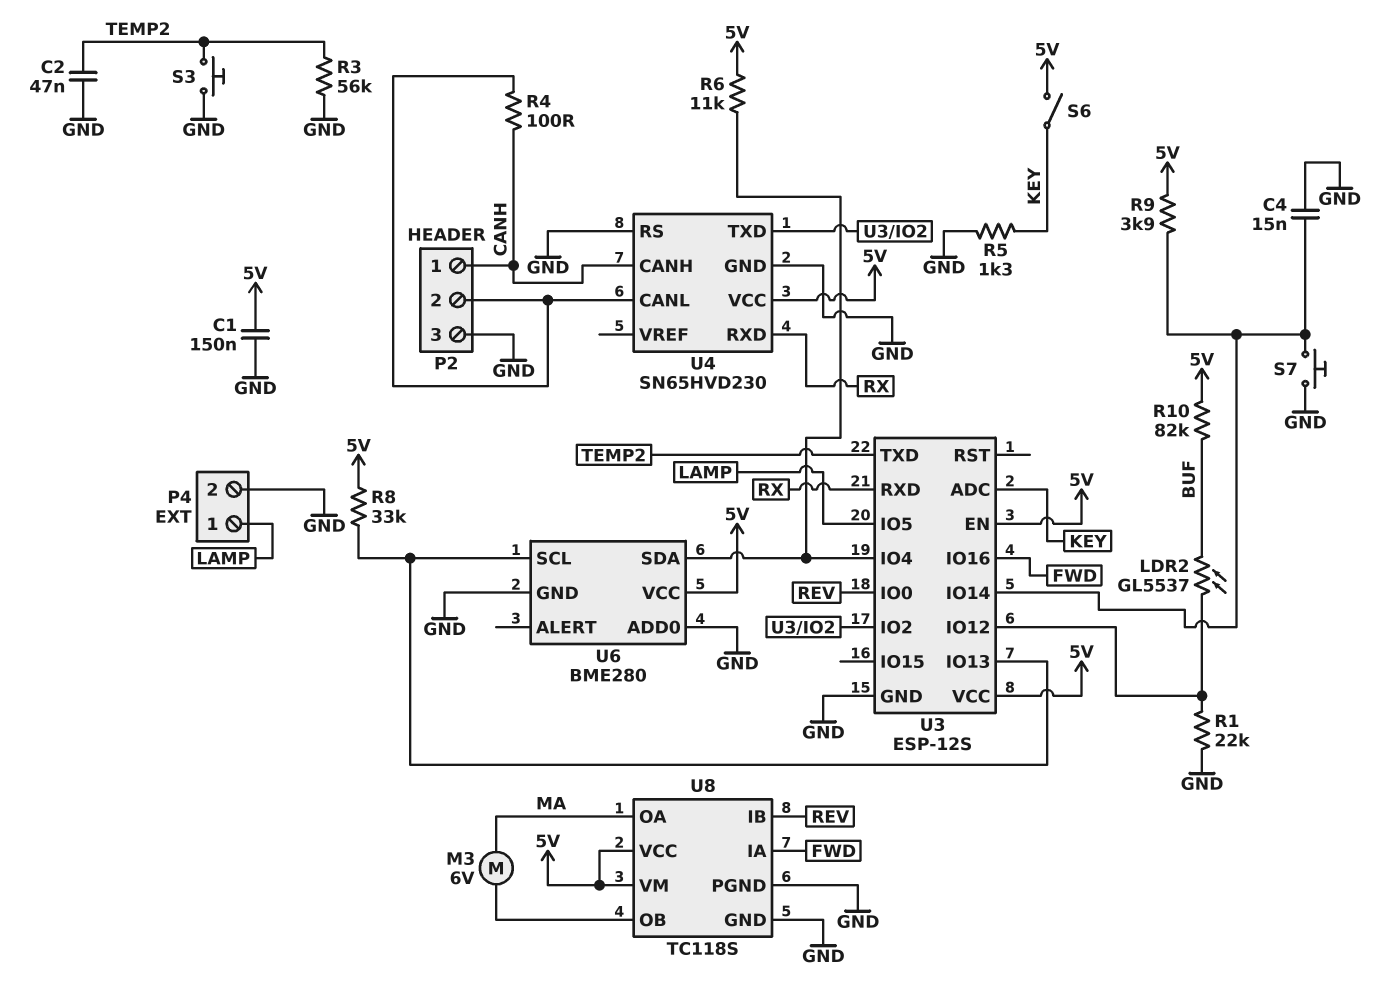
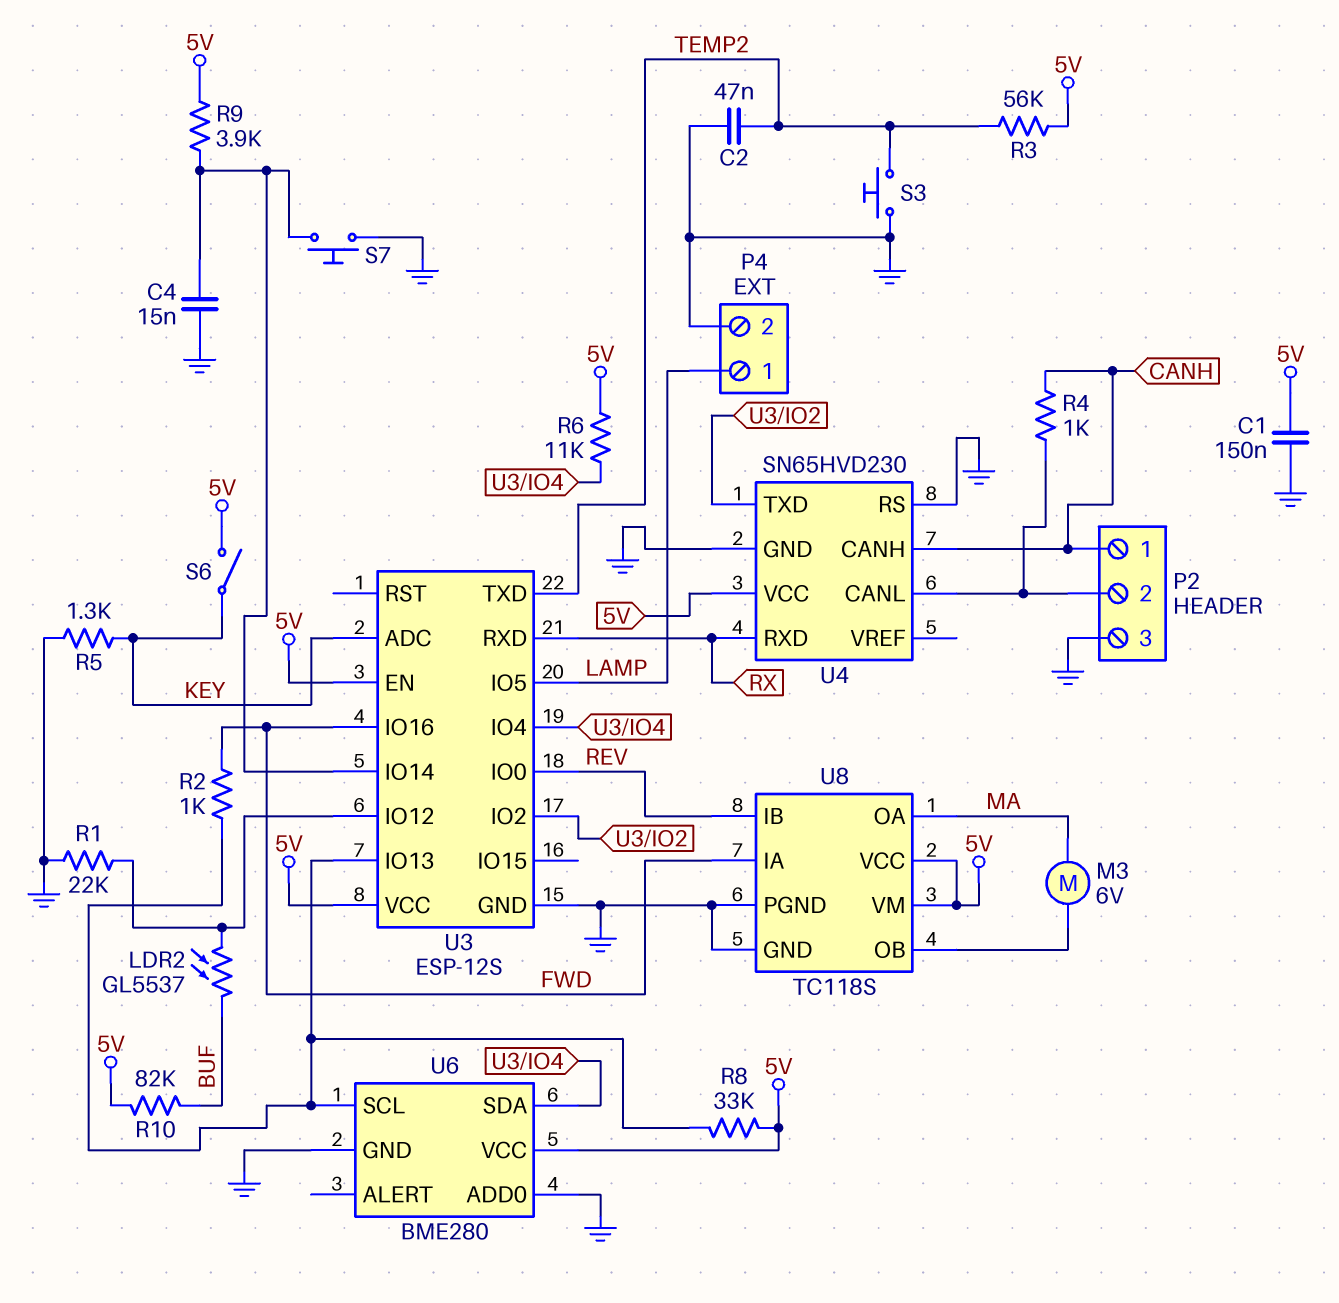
R2: none -> 1k (FWD, U3/IO13)
R3: 56k (GND, TEMP2) -> 56k (5V, TEMP2)
R4: 100 (CANH, P2/2) -> 1k (CANH, P2/2)

